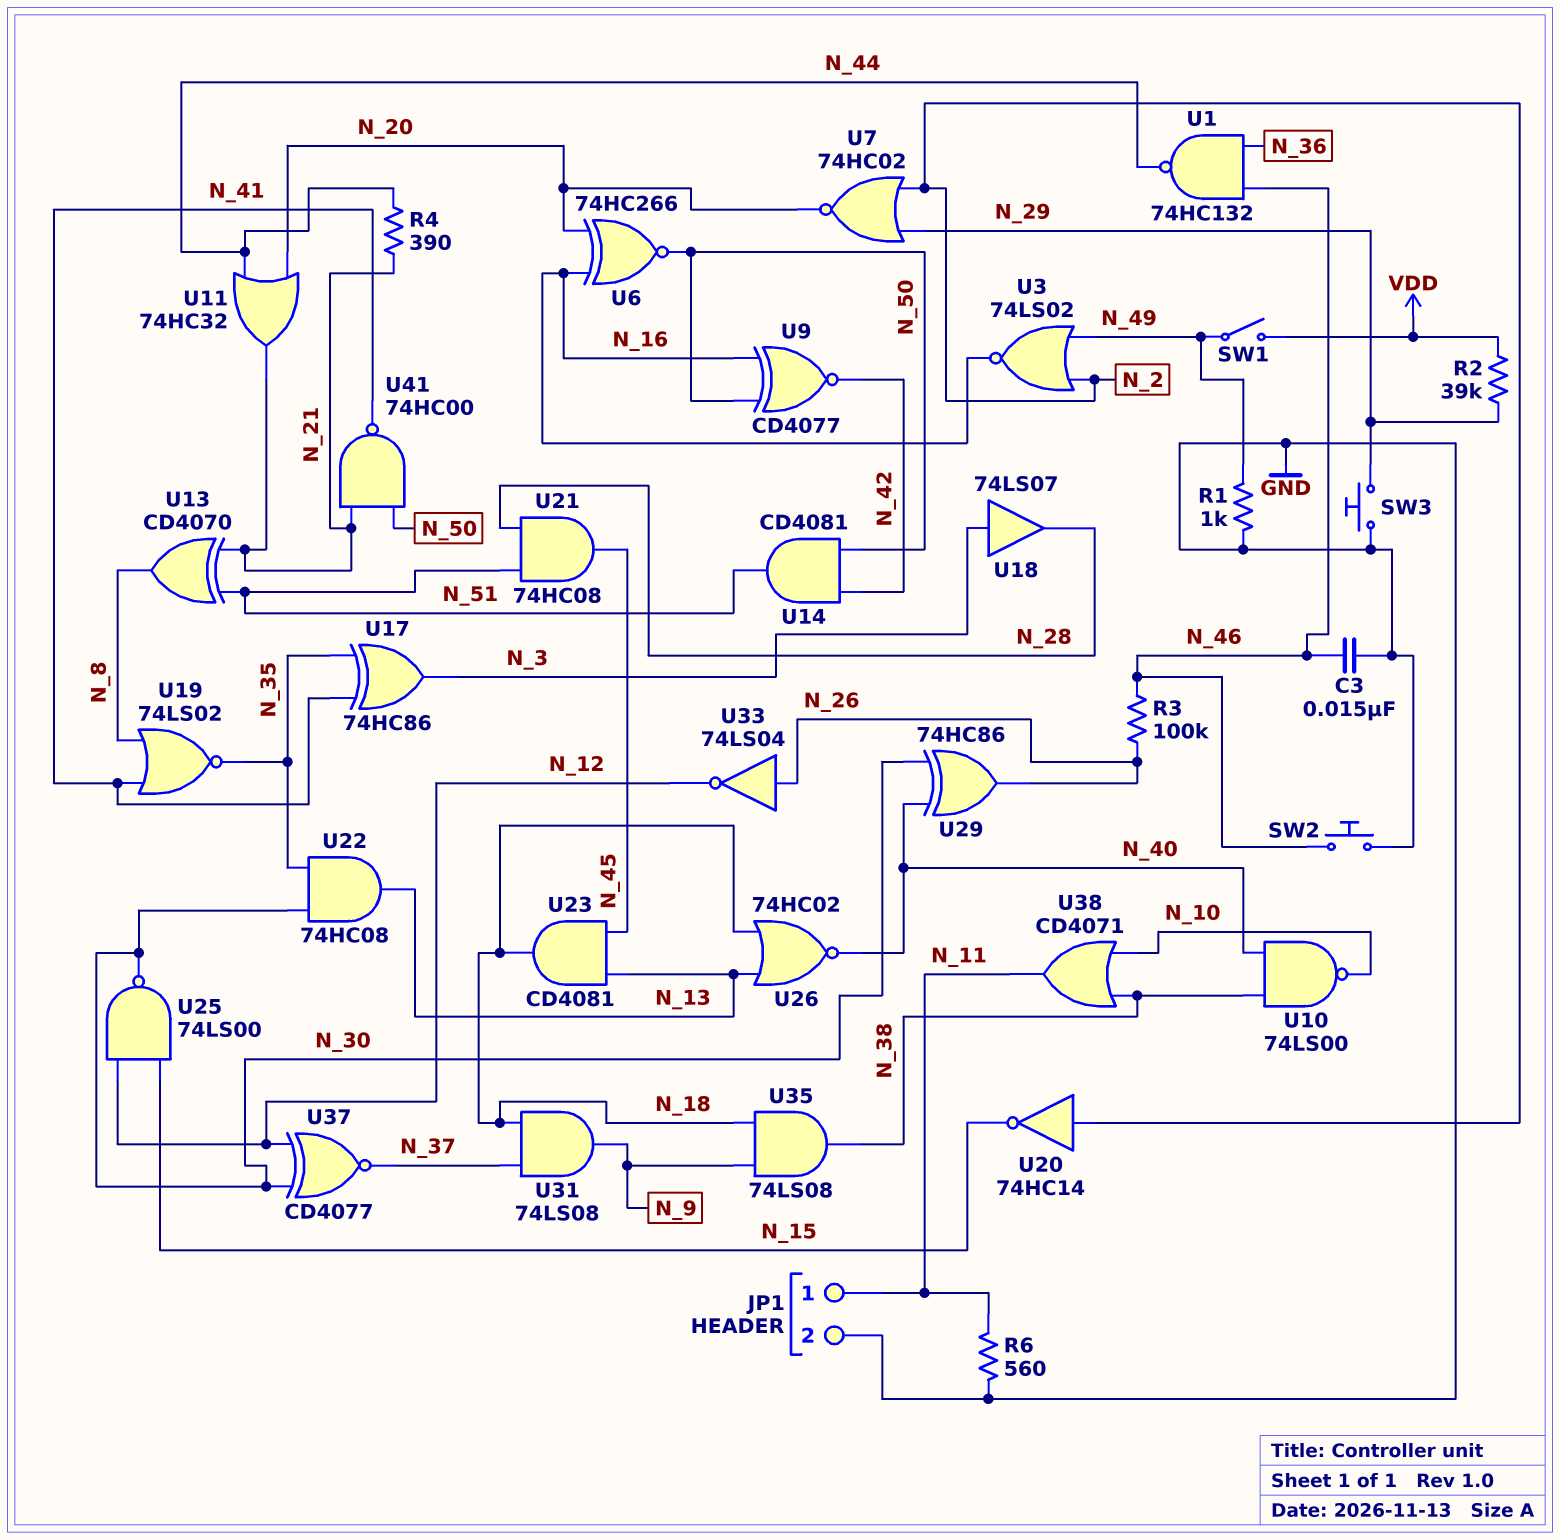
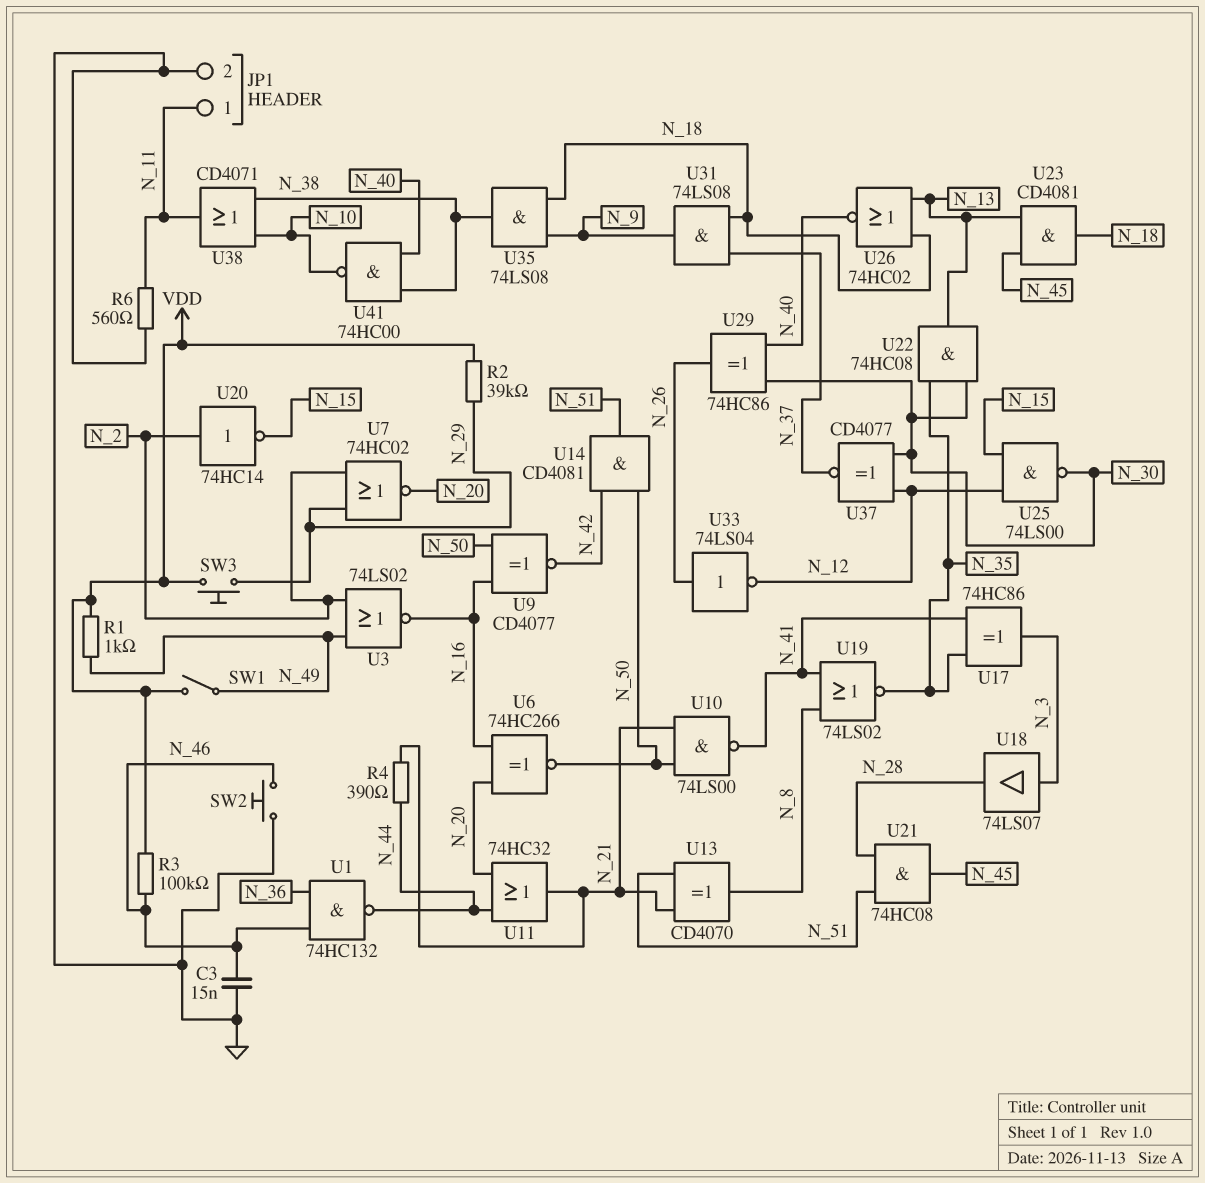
R1: 1k (GND, N_49) -> 1k (N_49, VDD)
R3: 100k (N_26, N_46) -> 100k (N_46, VDD)
SW3: button (GND, N_29) -> button (N_29, VDD)
U10: NAND 74LS00 (in N_38, in N_40, out N_10) -> NAND 74LS00 (in N_21, in N_50, out N_41)
U41: NAND 74HC00 (in N_21, in N_50, out N_41) -> NAND 74HC00 (in N_38, in N_40, out N_10)

